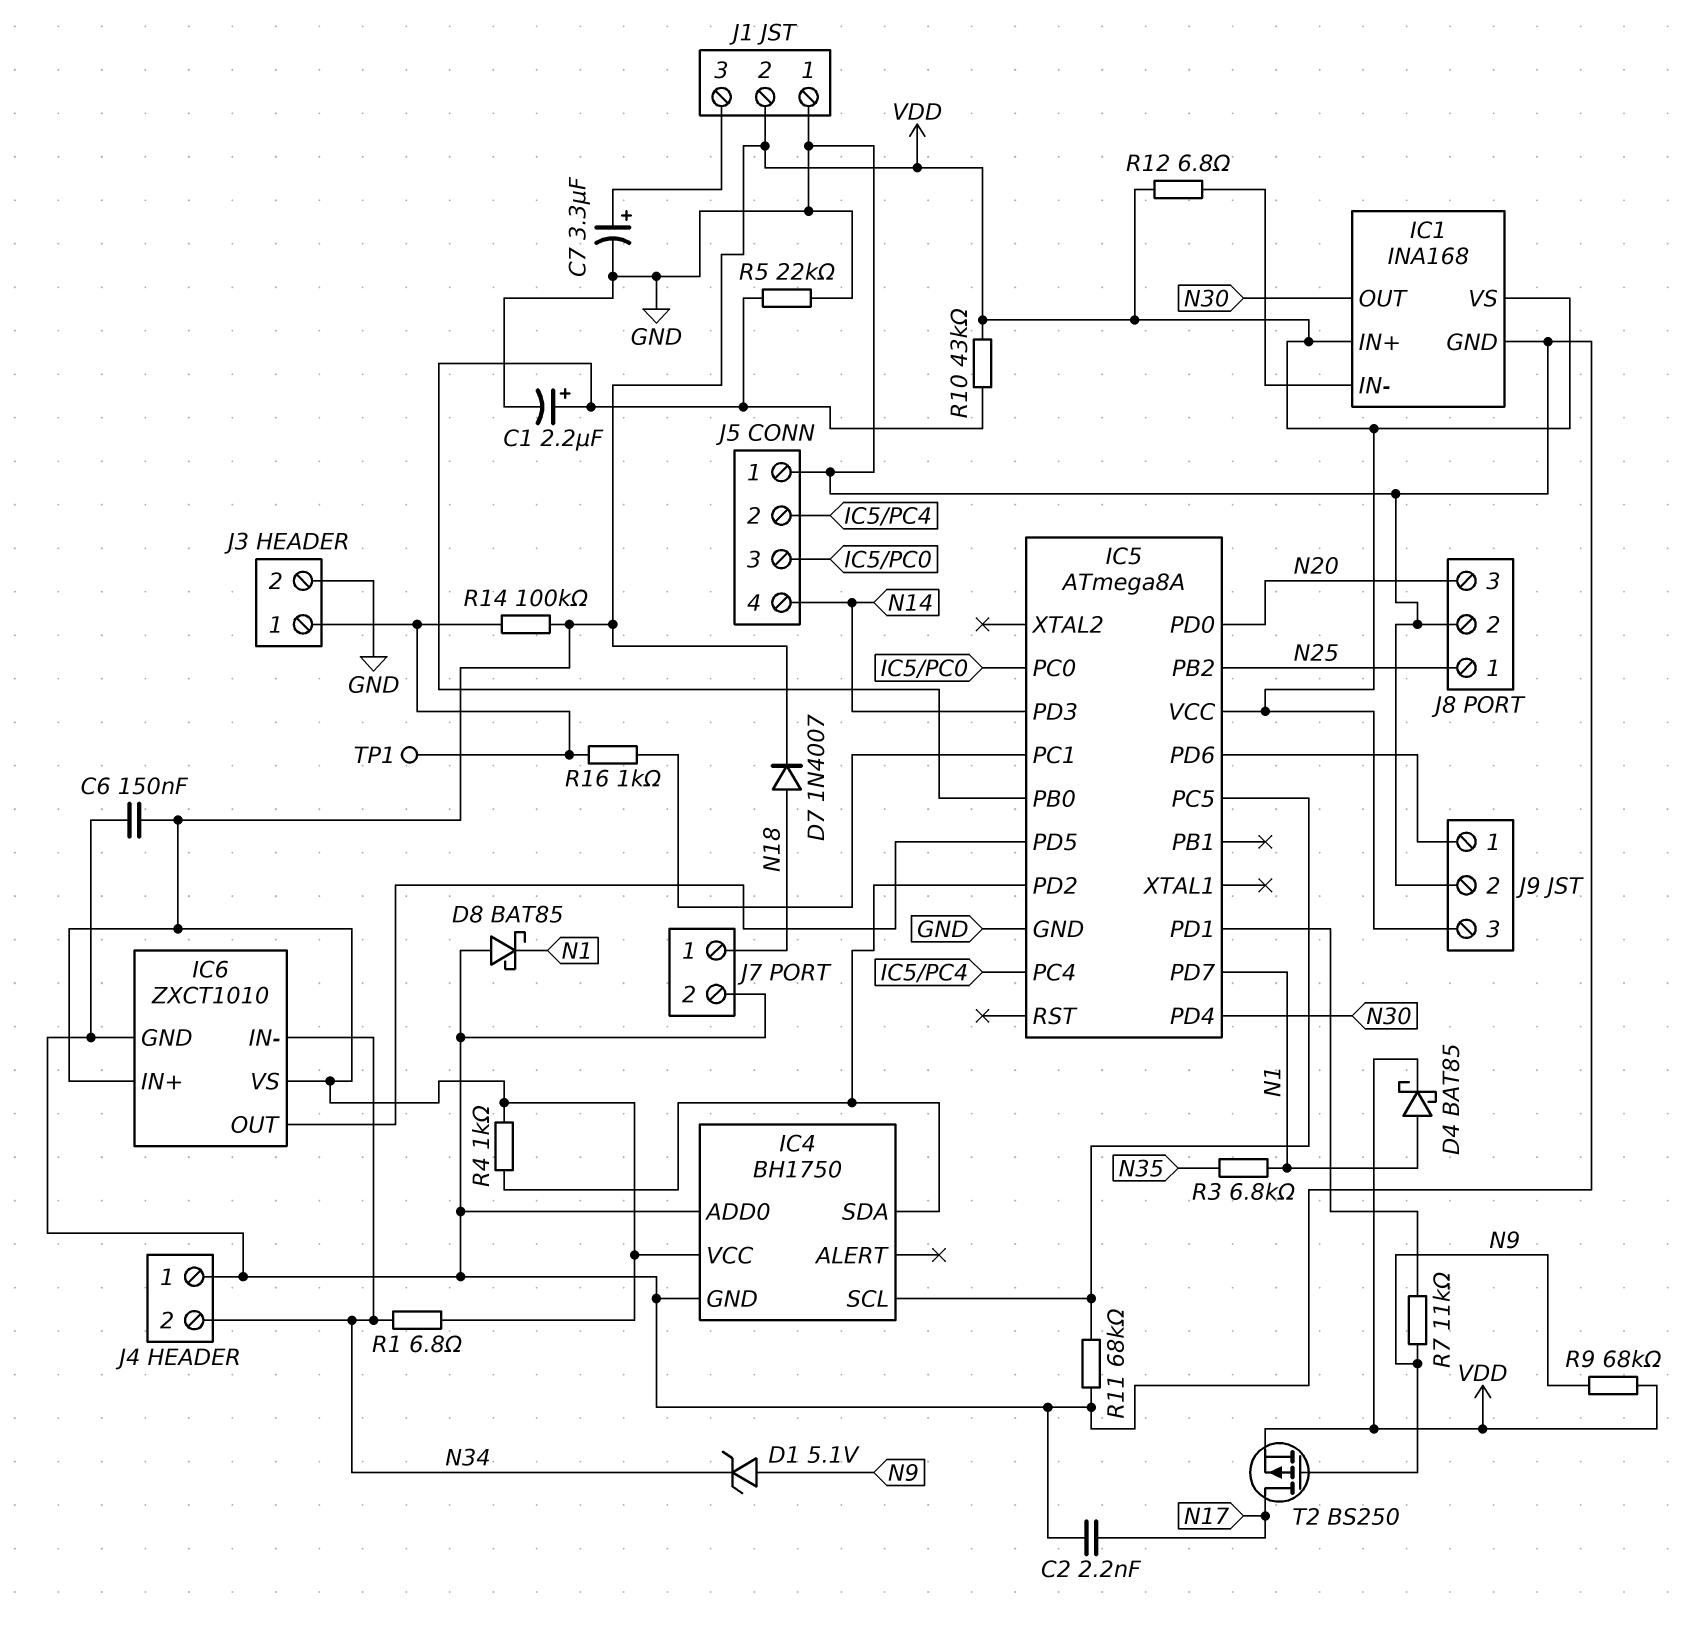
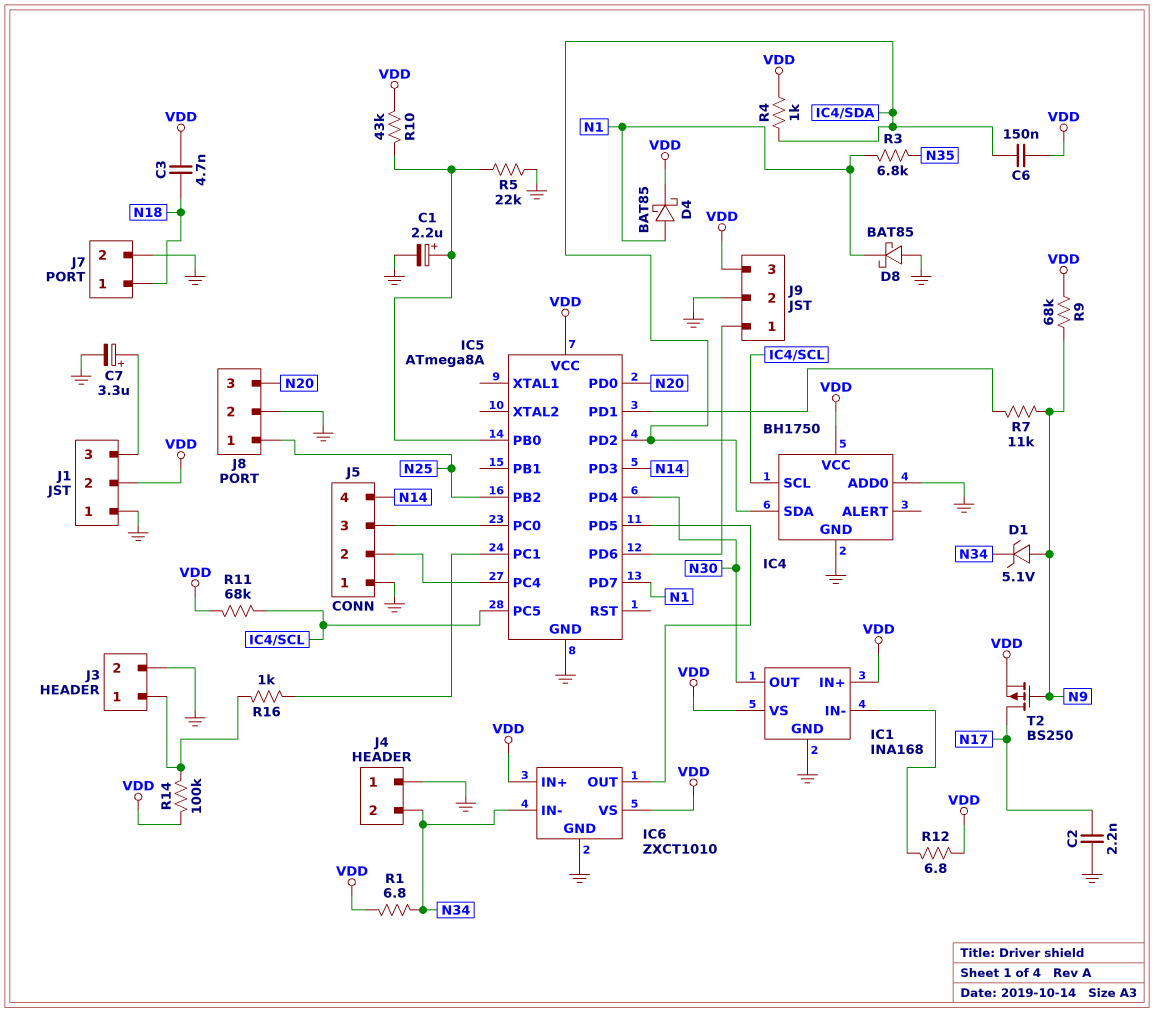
C3: none -> 4.7nF (N18, VDD)
C6: 150nF (GND, VDD) -> 150nF (IC4/SDA, VDD)
D7: diode 1N4007 (A N18, K VDD) -> none
R11: 68k (GND, IC4/SCL) -> 68k (IC4/SCL, VDD)
TP1: test point (J3/1) -> none

